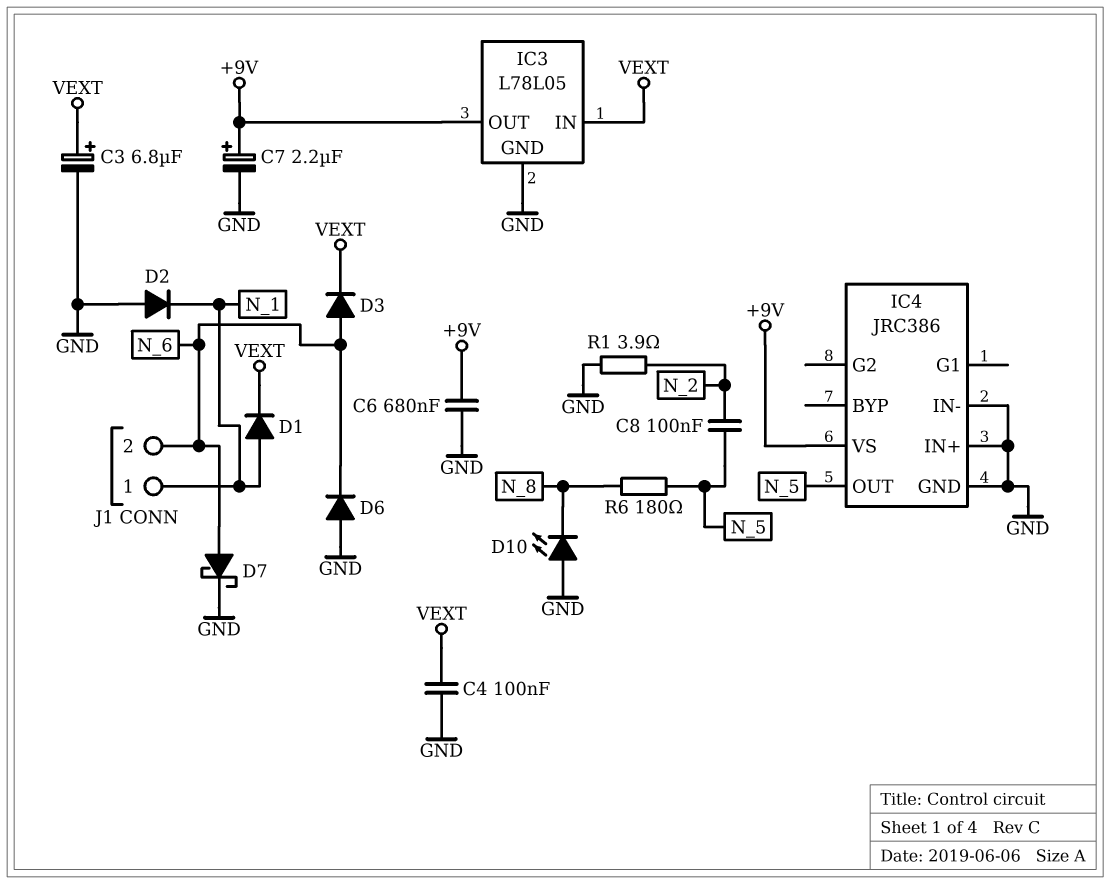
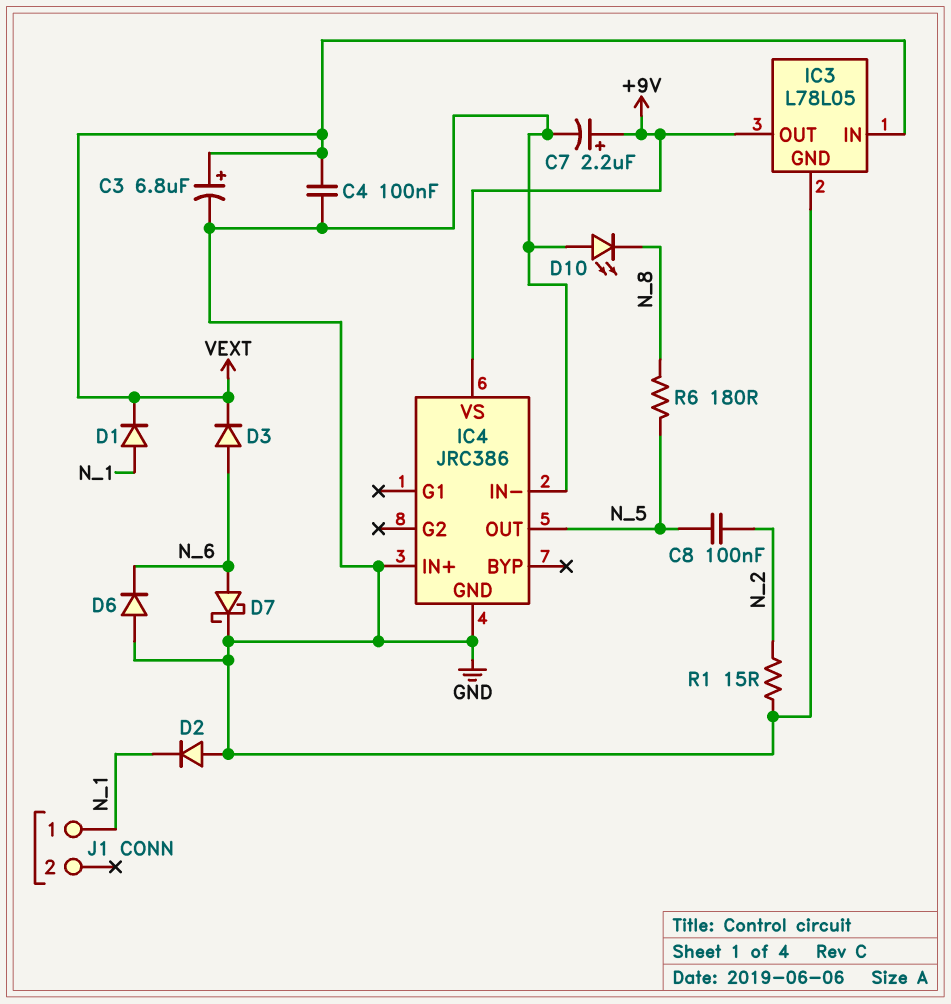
C6: 680nF (+9V, GND) -> none
J1 pin 2: N_6 -> none
R1: 3.9 (GND, N_2) -> 15 (GND, N_2)

